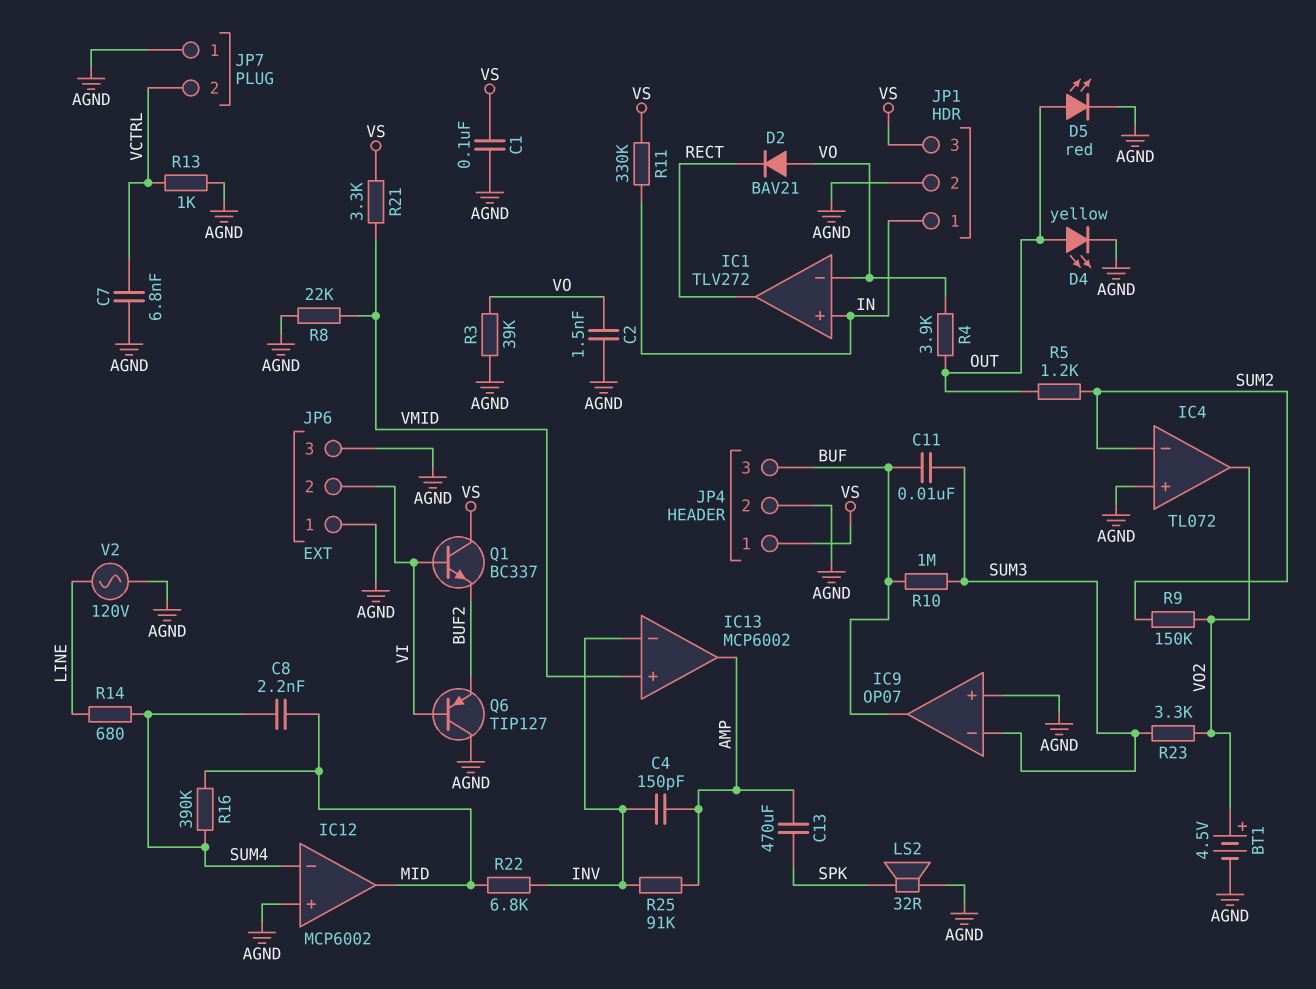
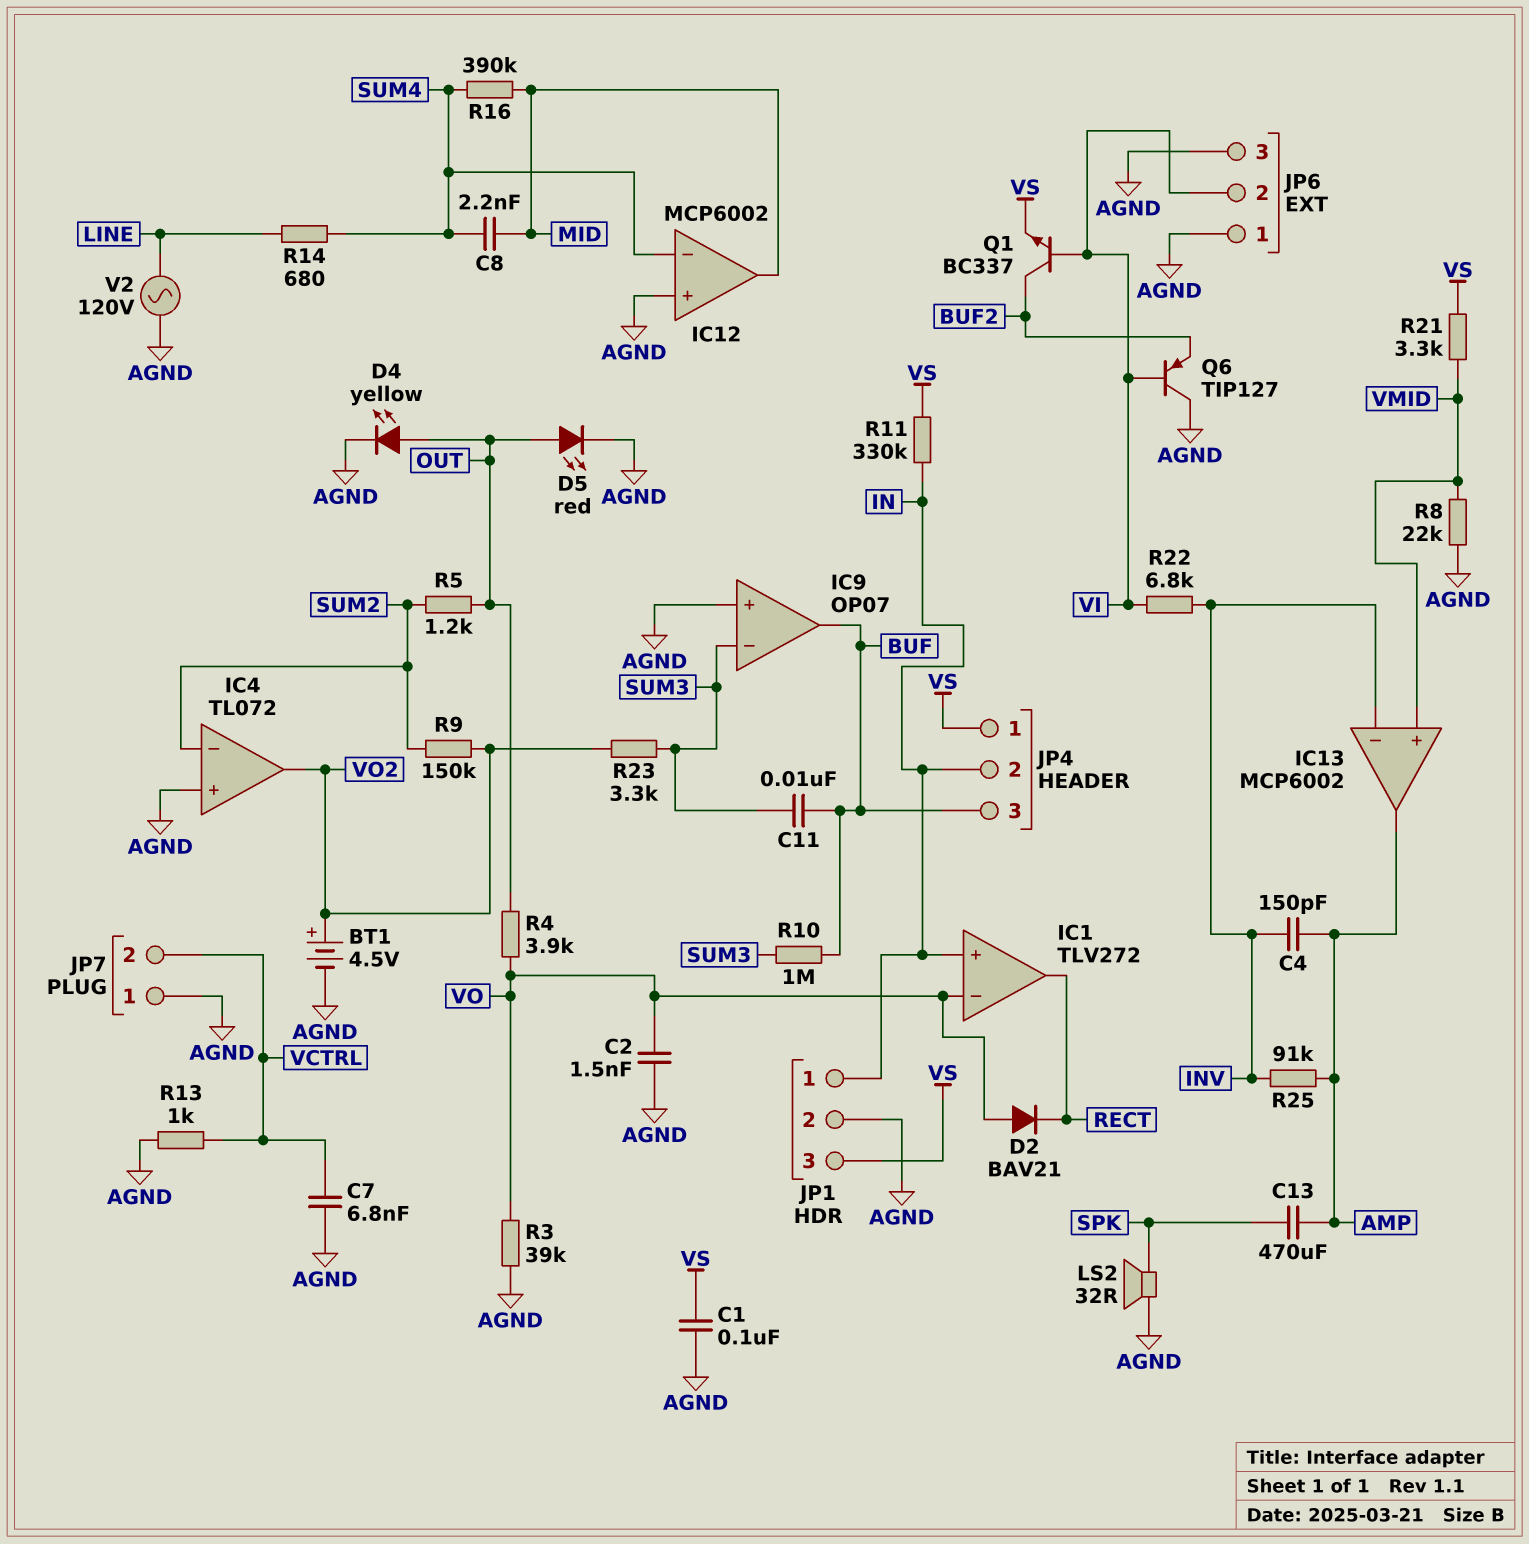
JP4 pin 2: AGND -> IN
Q1: NPN BC337 (B VI, C VS, E BUF2) -> NPN BC337 (B VI, C BUF2, E VS)
R22: 6.8k (INV, MID) -> 6.8k (INV, VI)

